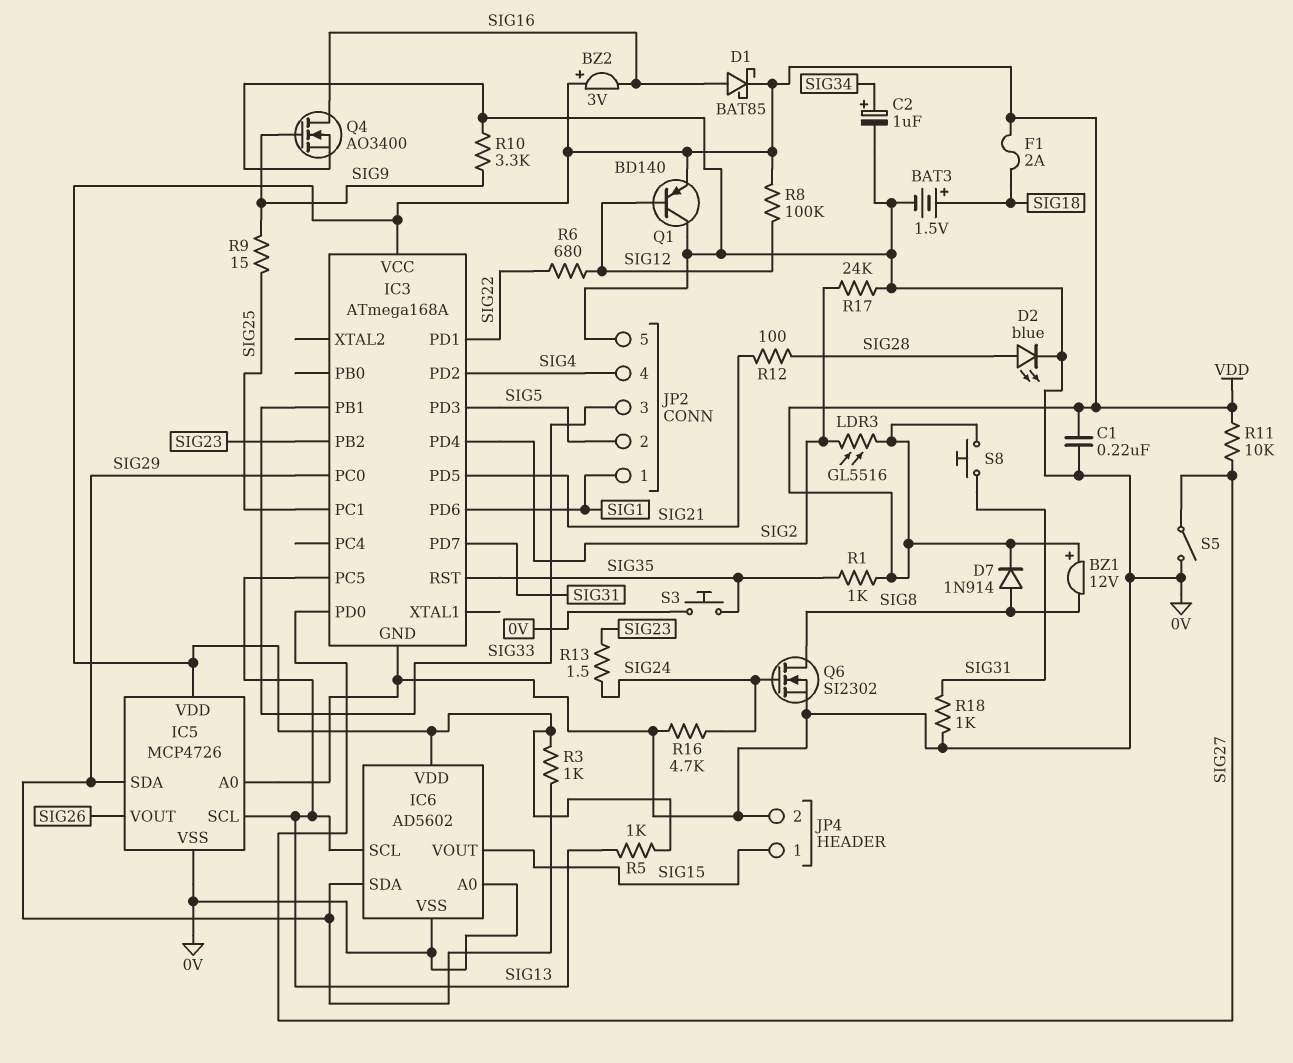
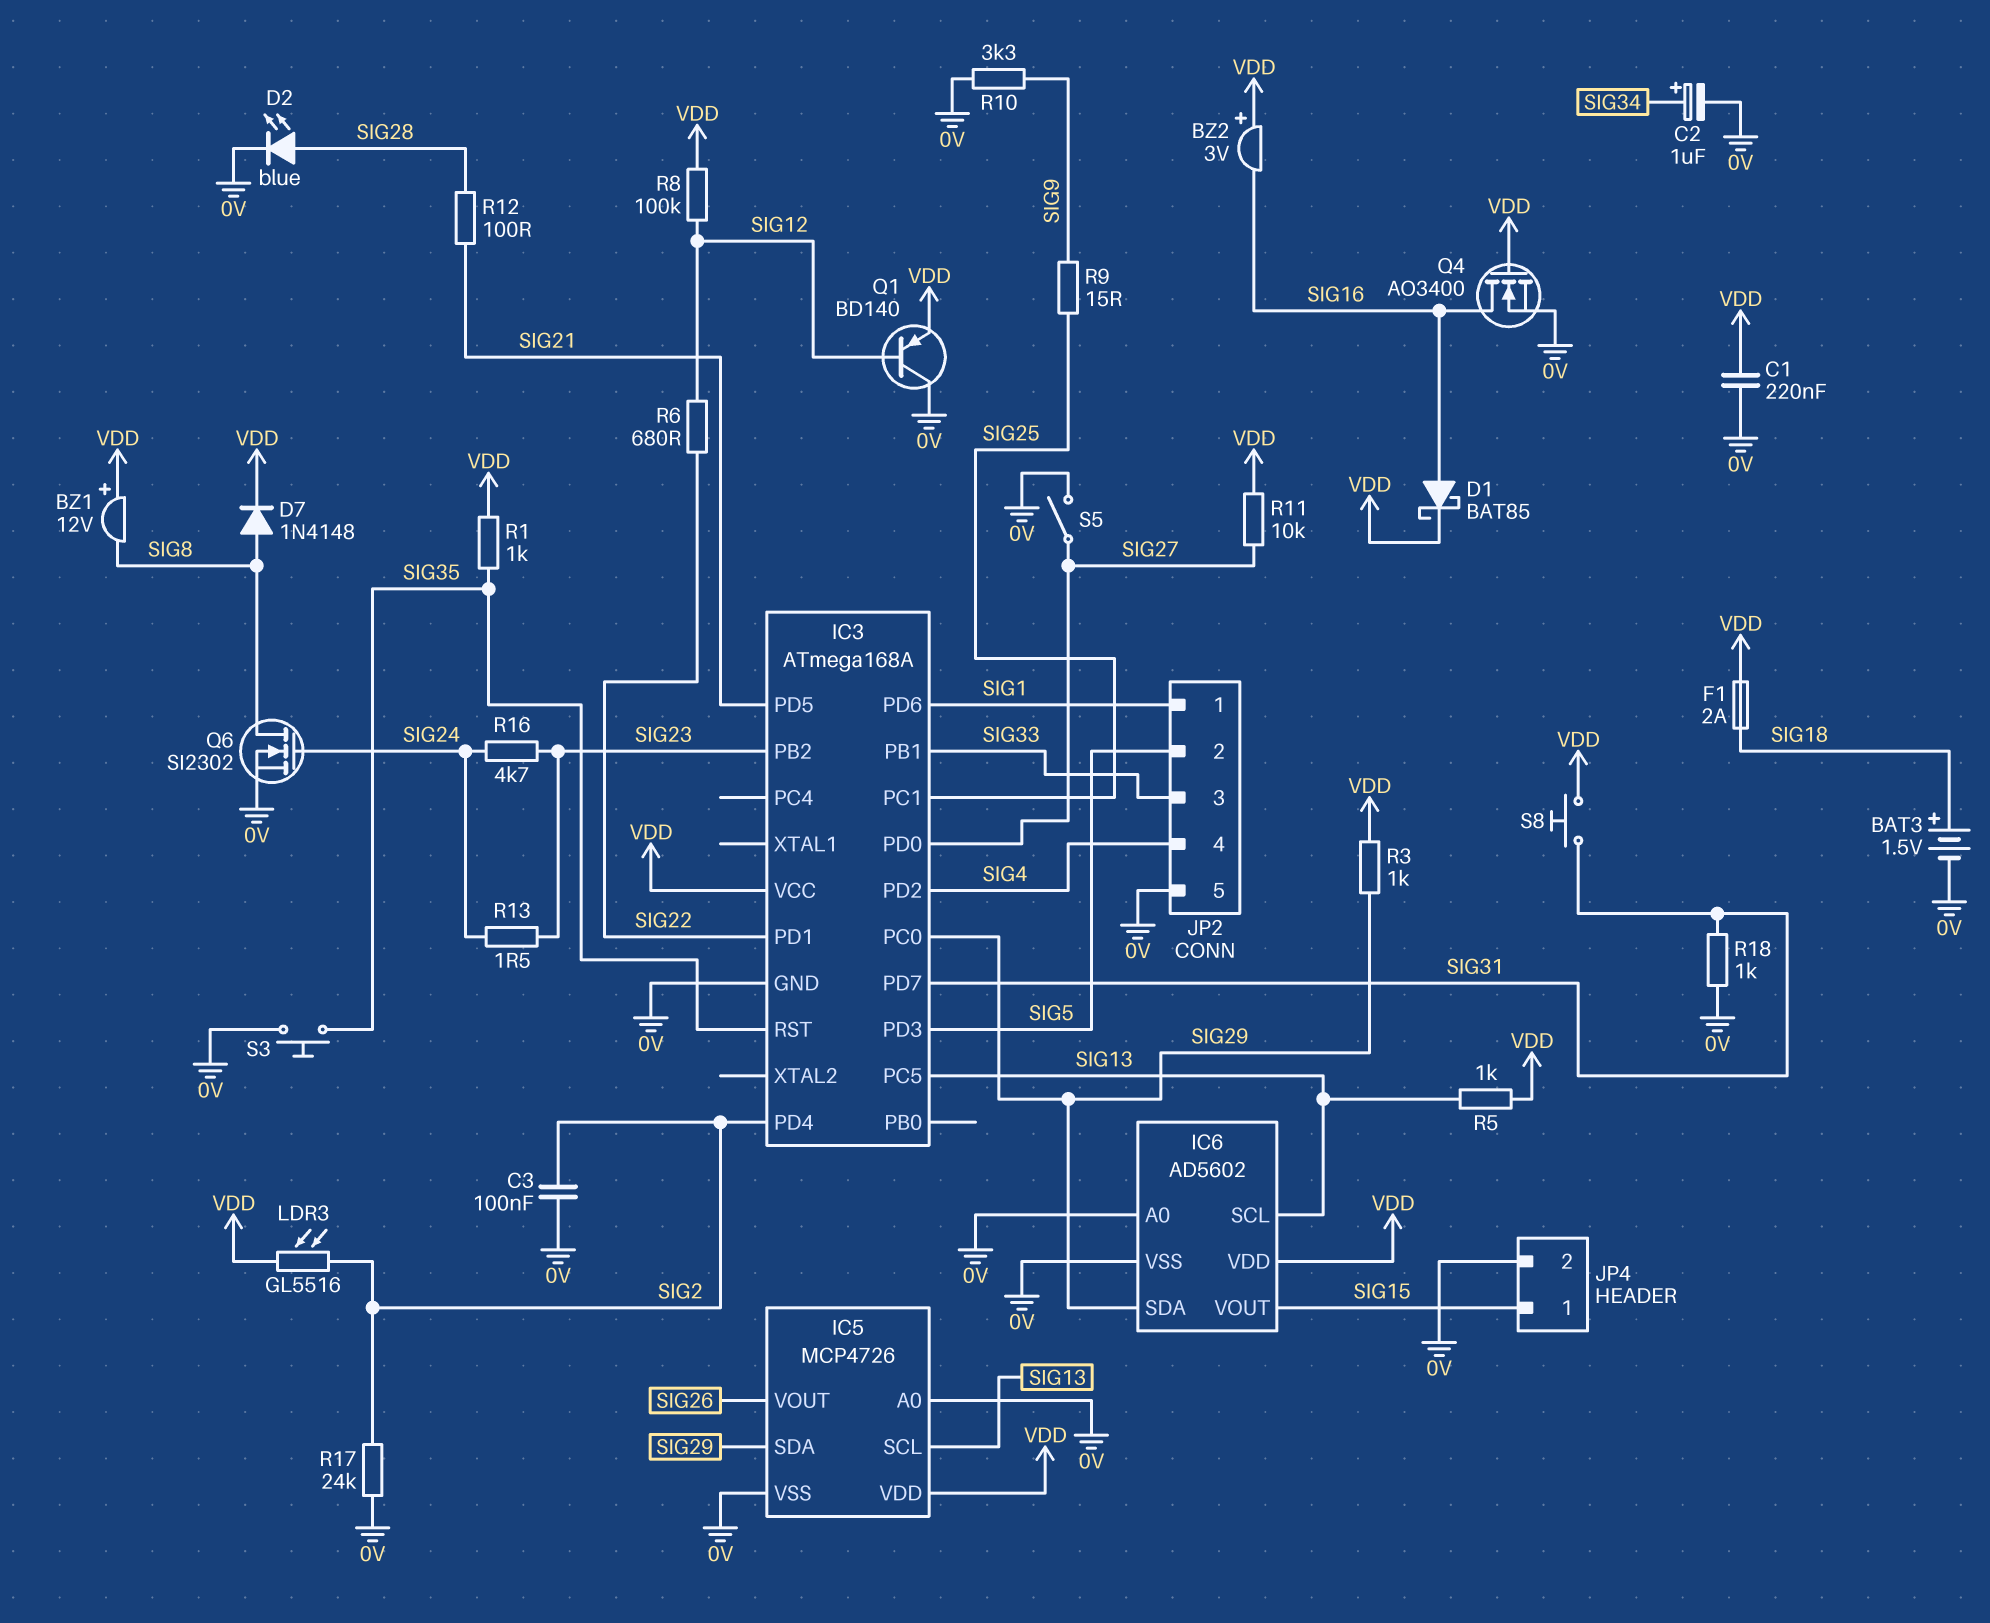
C3: none -> 100nF (0V, SIG2)
D7: diode 1N914 (A SIG8, K VDD) -> diode 1N4148 (A SIG8, K VDD)
Q4: NMOS AO3400 (G SIG9, D SIG16, S 0V) -> NMOS AO3400 (G VDD, D SIG16, S 0V)
R16: 4.7k (0V, SIG24) -> 4.7k (SIG23, SIG24)

